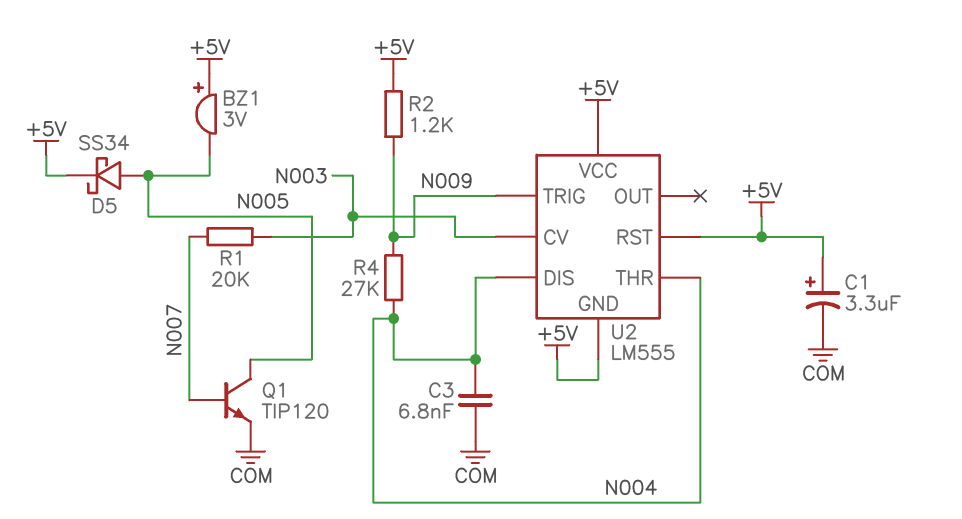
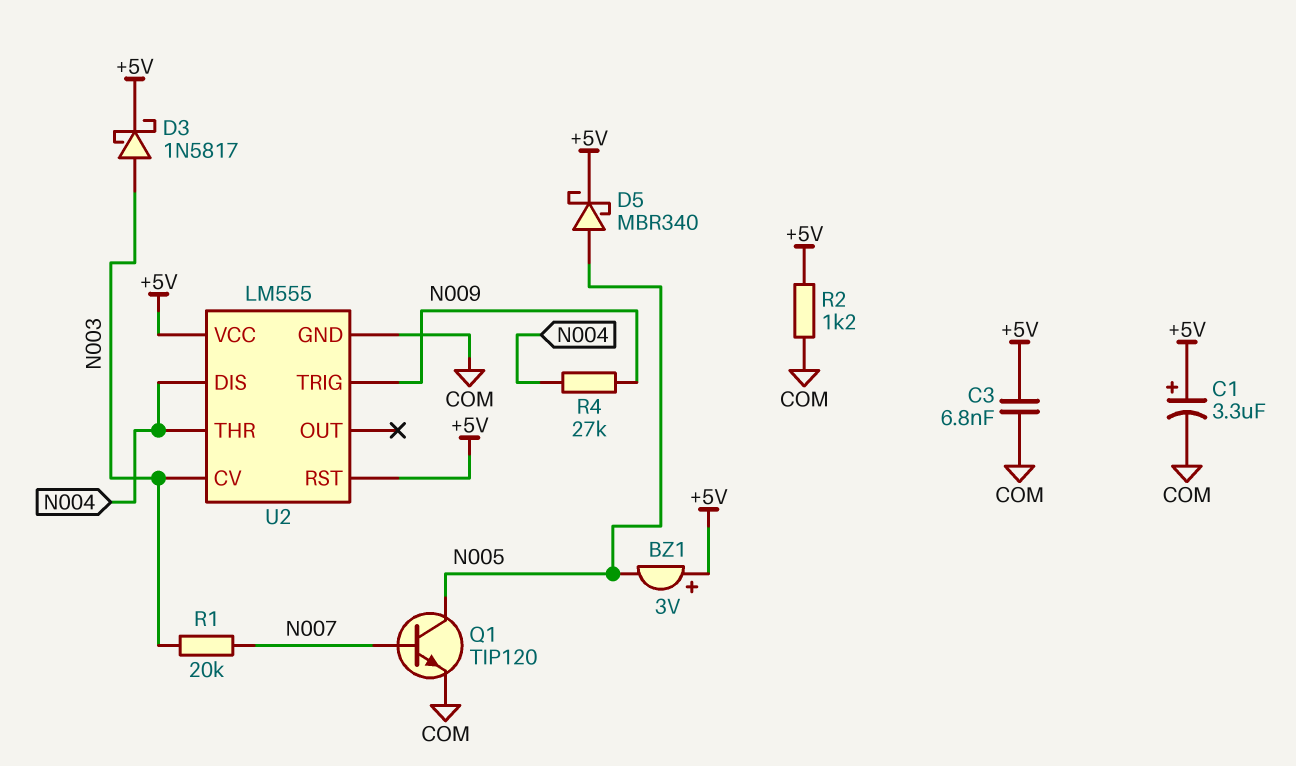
C3: 6.8nF (COM, N004) -> 6.8nF (+5V, COM)
D3: none -> schottky 1N5817 (A N003, K +5V)
D5: schottky SS34 (A N005, K +5V) -> schottky MBR340 (A N005, K +5V)
R2: 1.2k (+5V, N009) -> 1.2k (+5V, COM)
U2 pin GND: +5V -> COM

